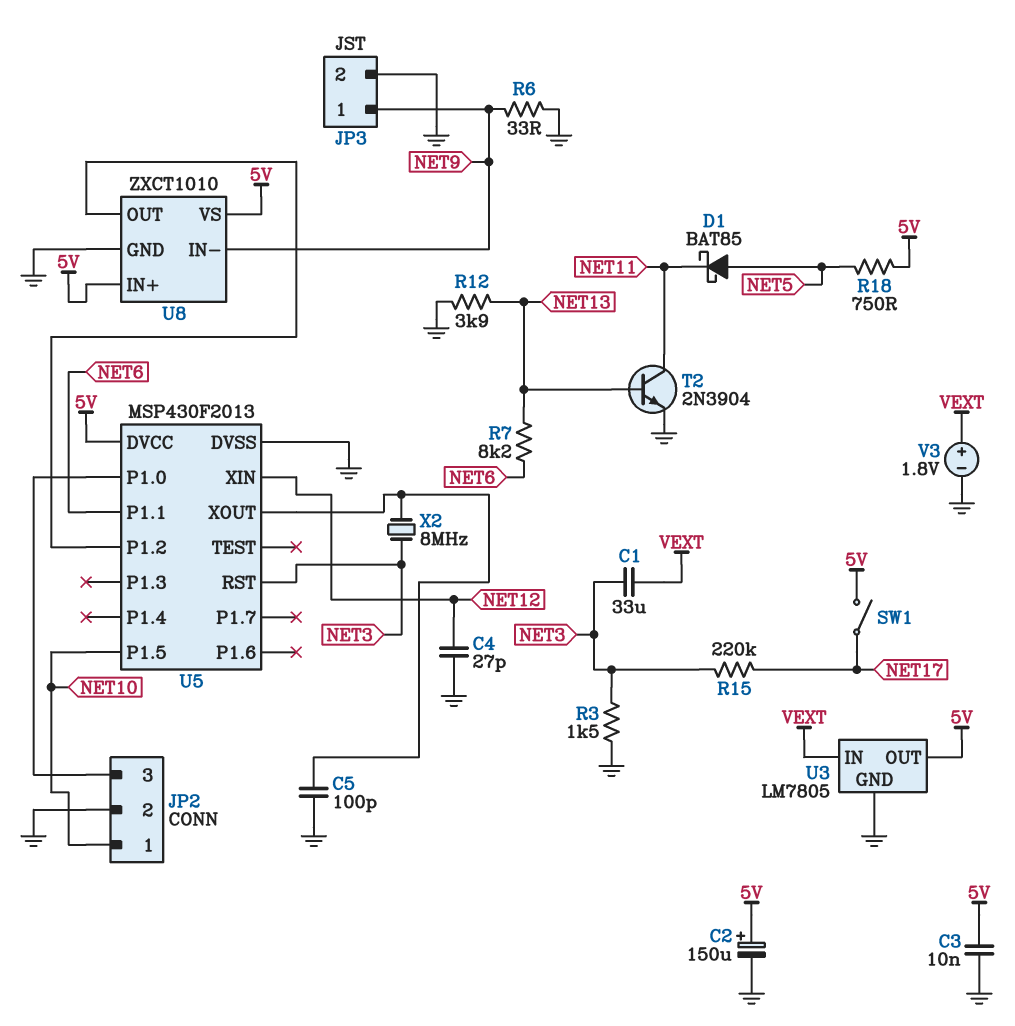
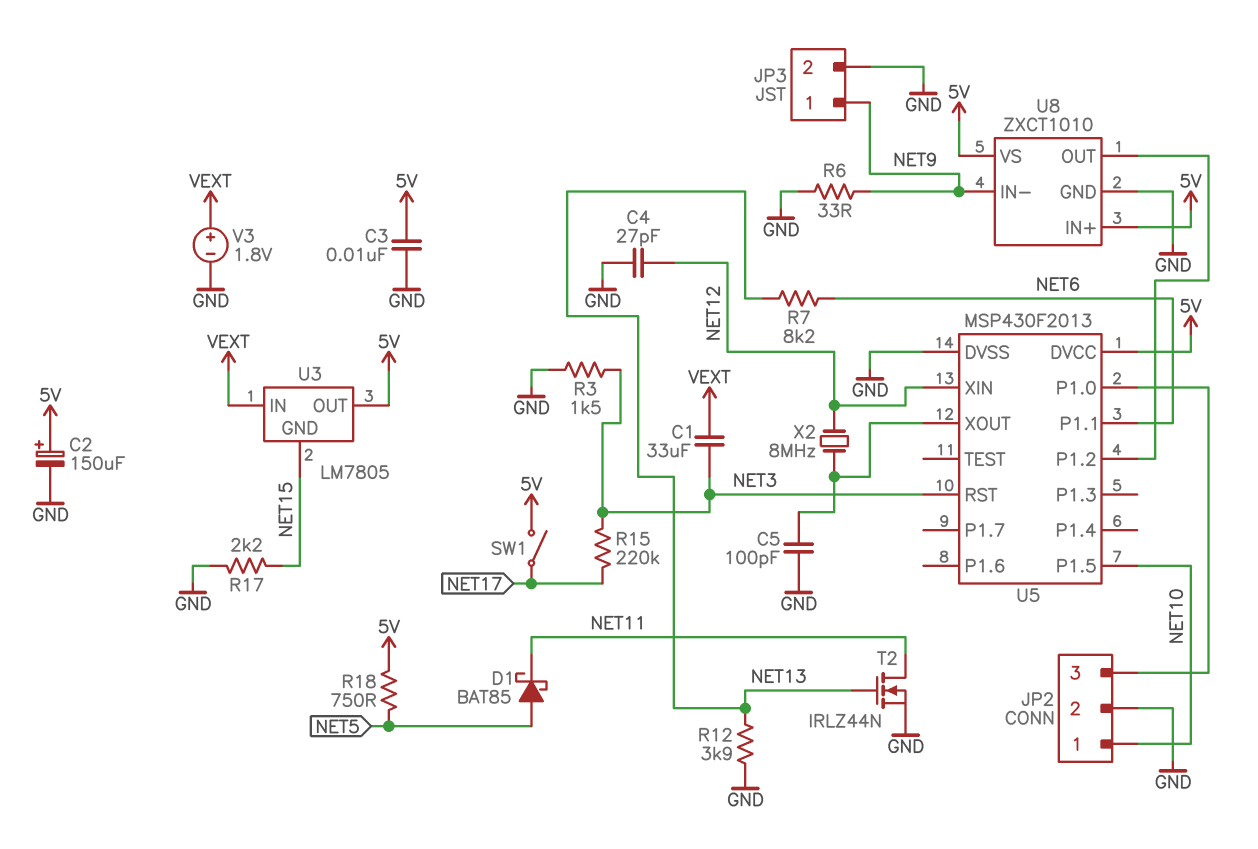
R17: none -> 2.2k (GND, NET15)
T2: NPN 2N3904 (B NET13, C NET11, E GND) -> NMOS IRLZ44N (G NET13, D NET11, S GND)
U3 pin GND: GND -> NET15
X2: 8MHz (NET3, U5/XOUT) -> 8MHz (NET12, U5/XOUT)

